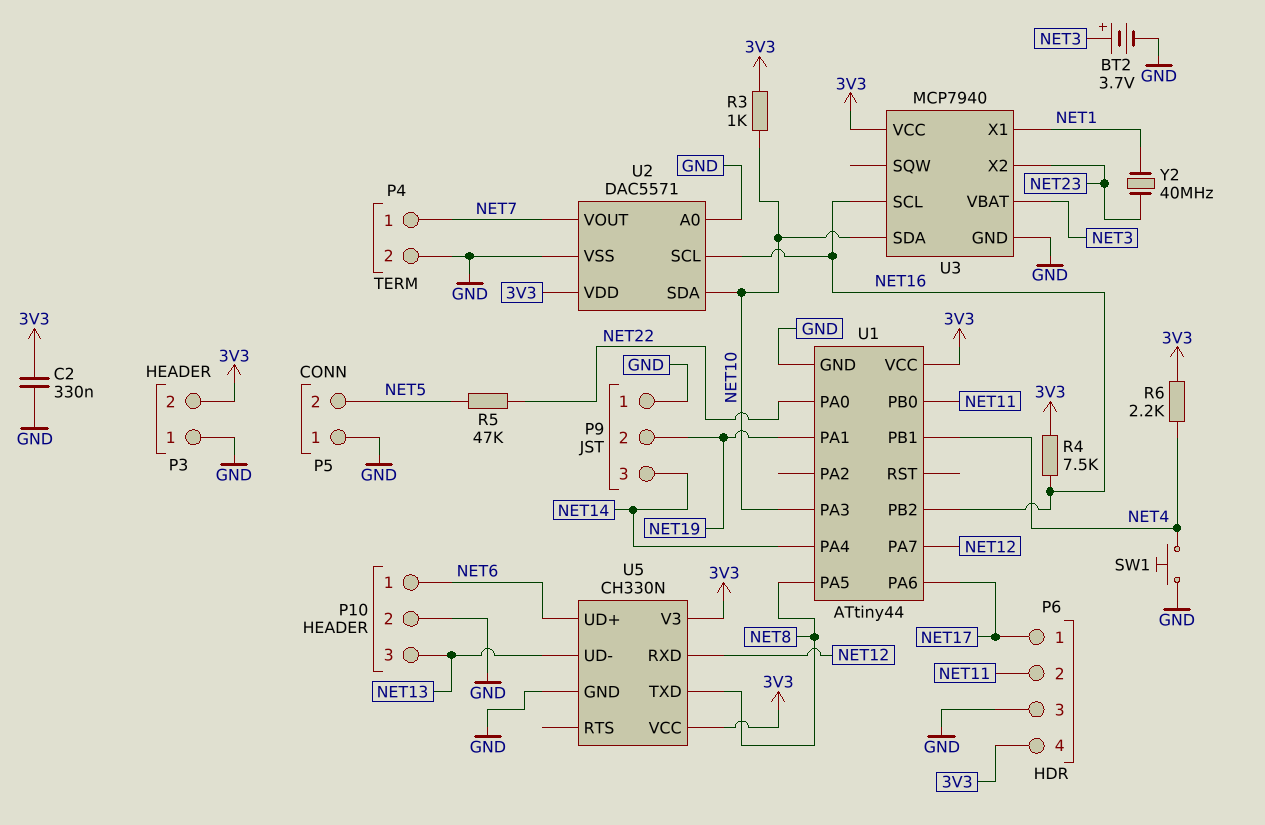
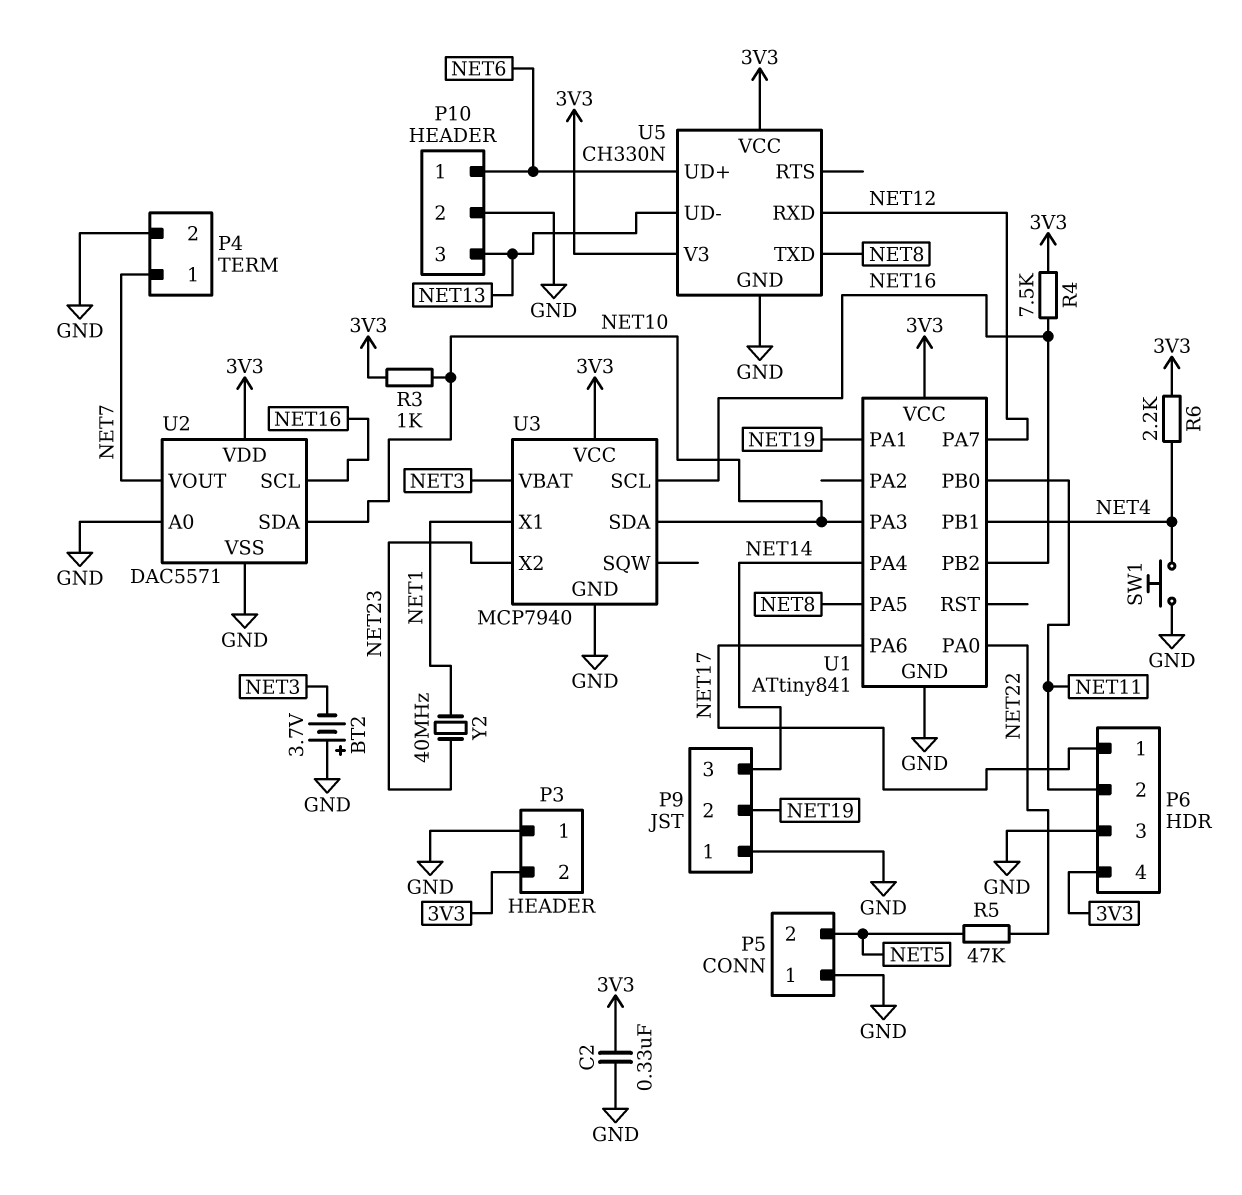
BT2: 3.7V (plus NET3, minus GND) -> 3.7V (plus GND, minus NET3)
U1: ATtiny44 -> ATtiny841

